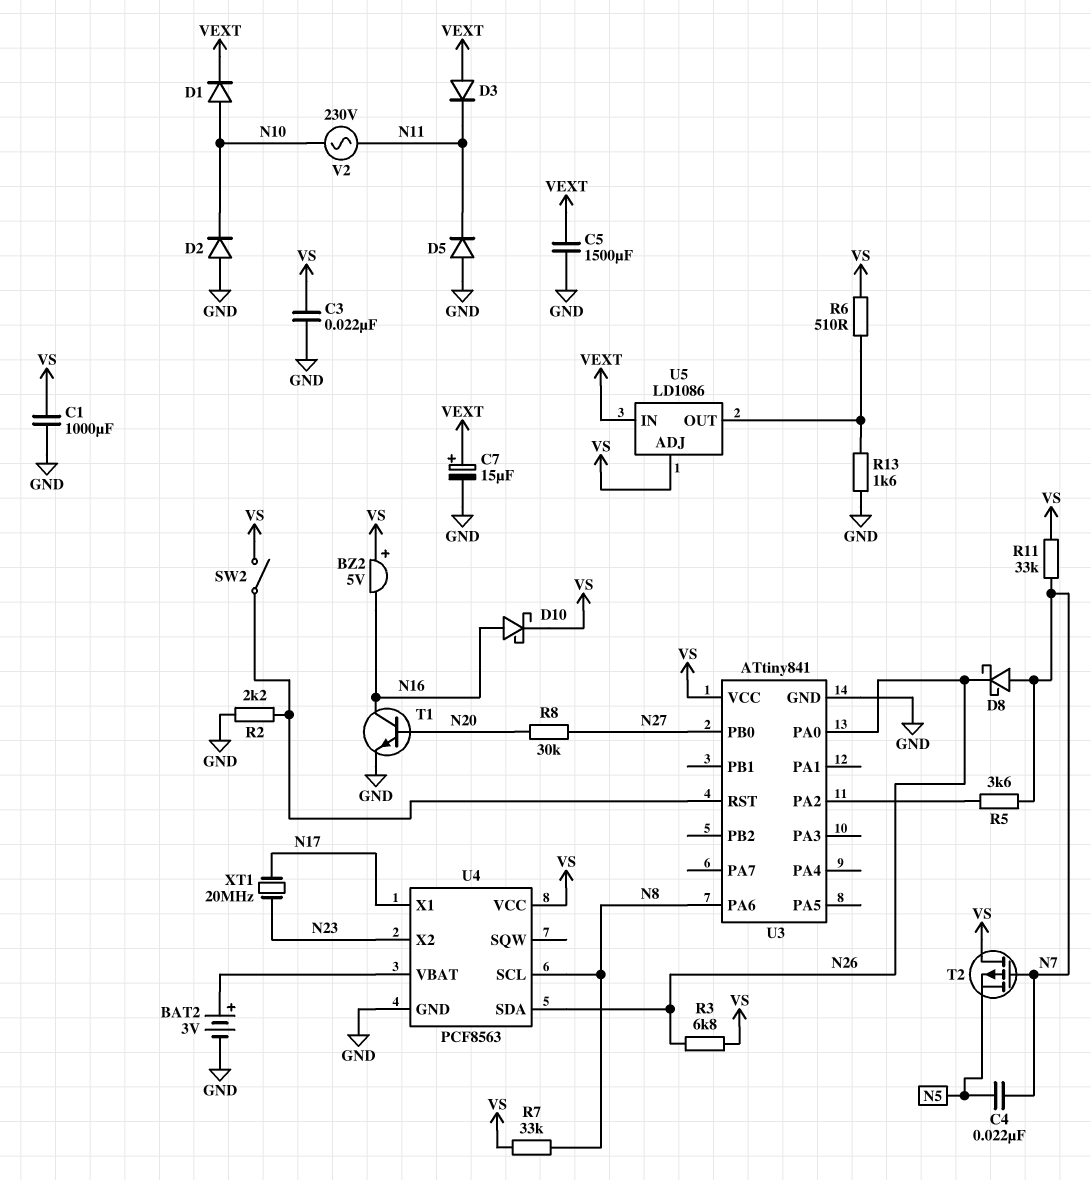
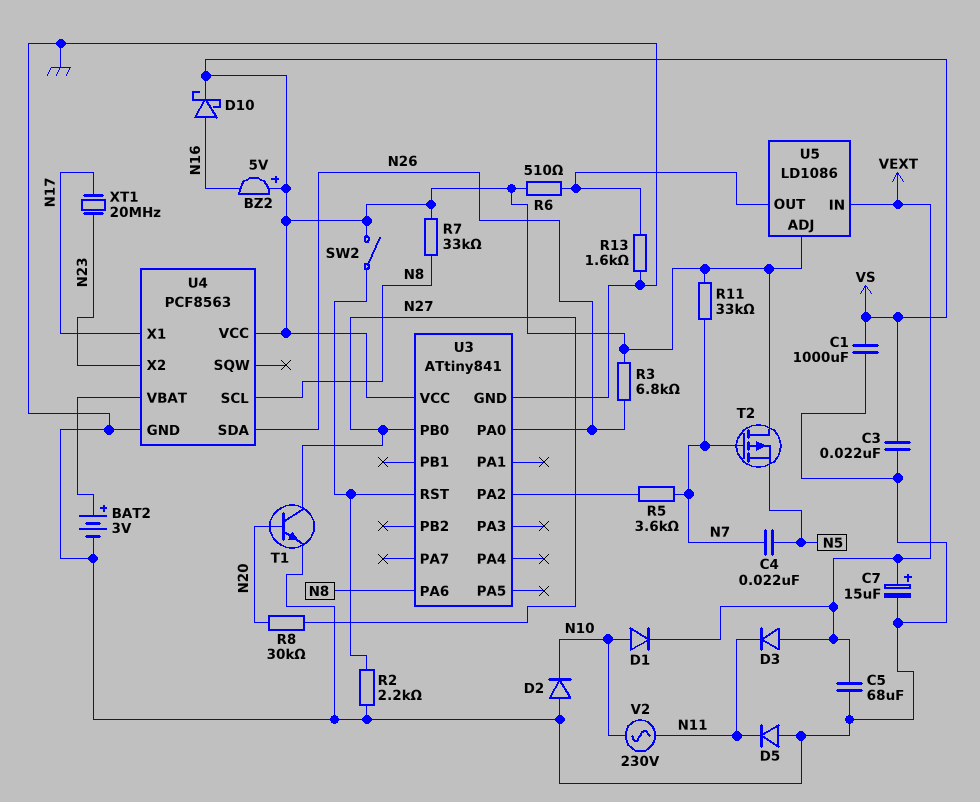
C5: 1500uF (GND, VEXT) -> 68uF (GND, VEXT)
D8: schottky (A N7, K N26) -> none
T1: NPN (B N20, C N16, E GND) -> NPN (B N20, C N27, E GND)

